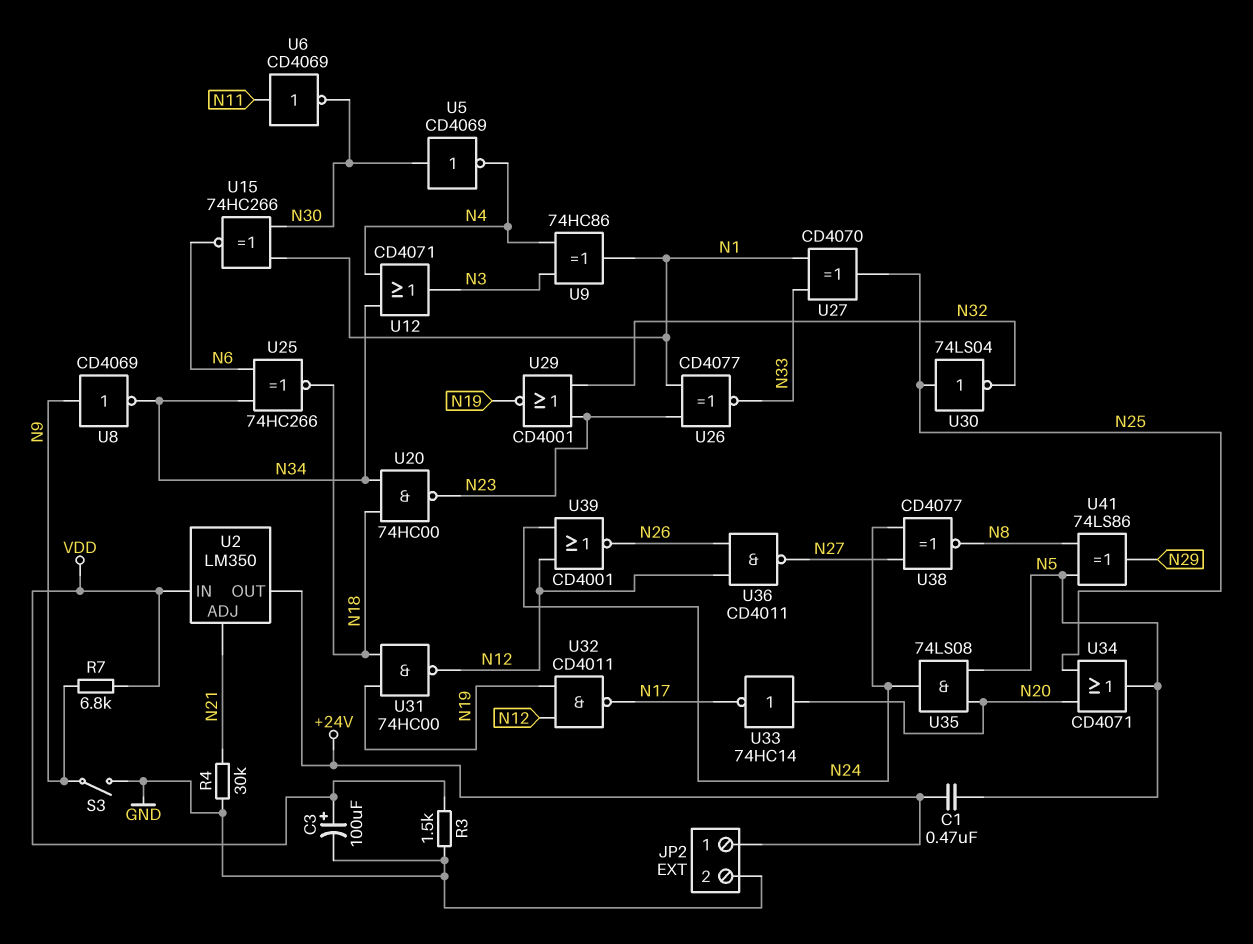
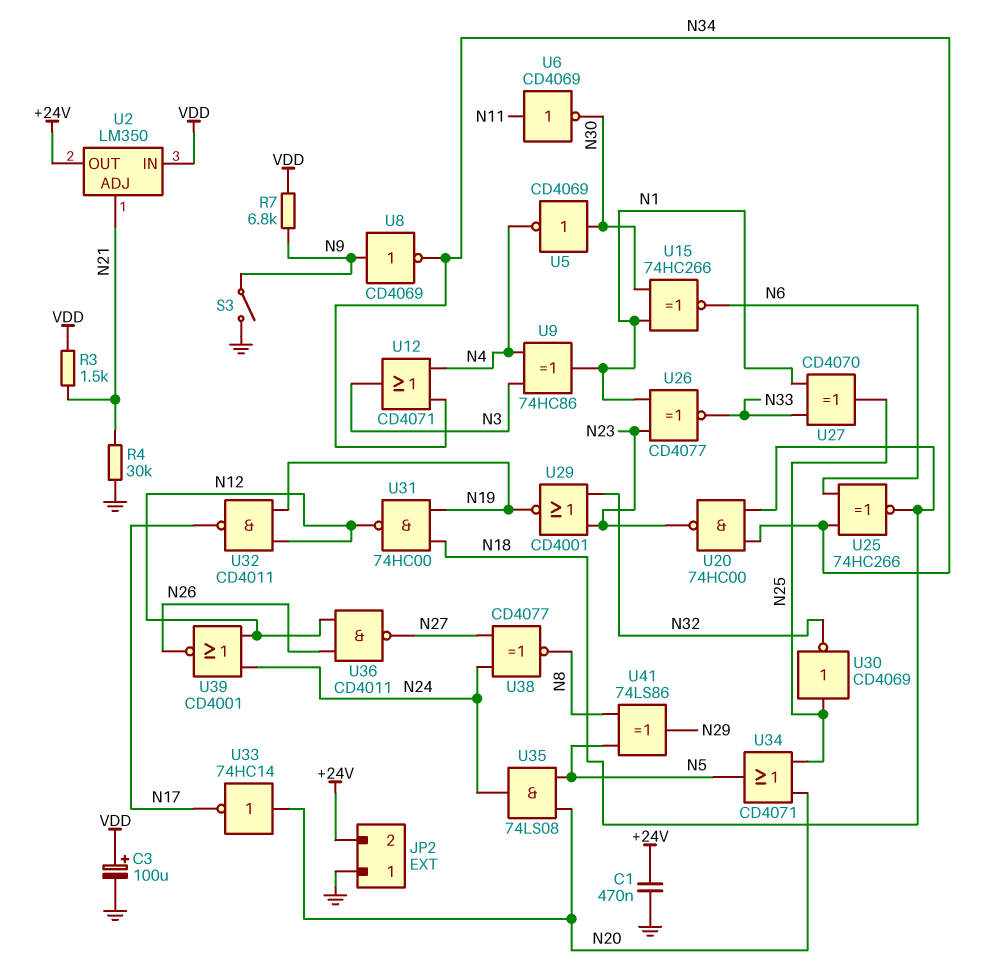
C1: 470nF (+24V, N5) -> 470nF (+24V, GND)
JP2 pin 1: +24V -> GND
JP2 pin 2: GND -> +24V
R3: 1.5k (GND, VDD) -> 1.5k (N21, VDD)
U30: NOT 74LS04 (in N25, out N32) -> NOT CD4069 (in N25, out N32)

